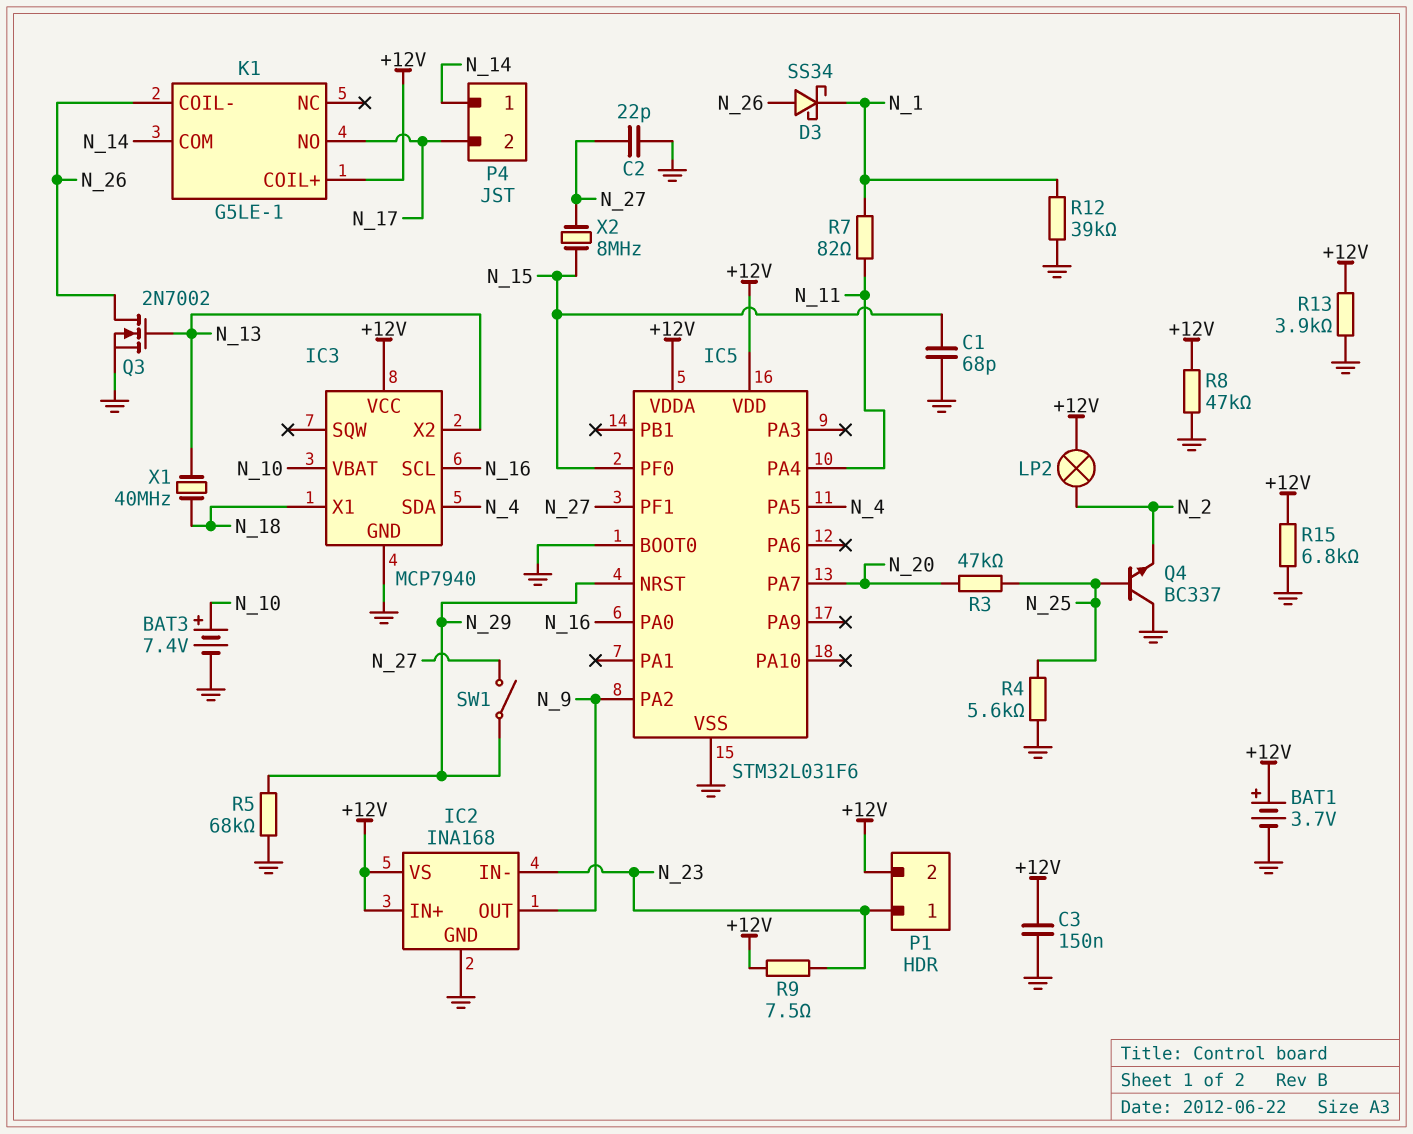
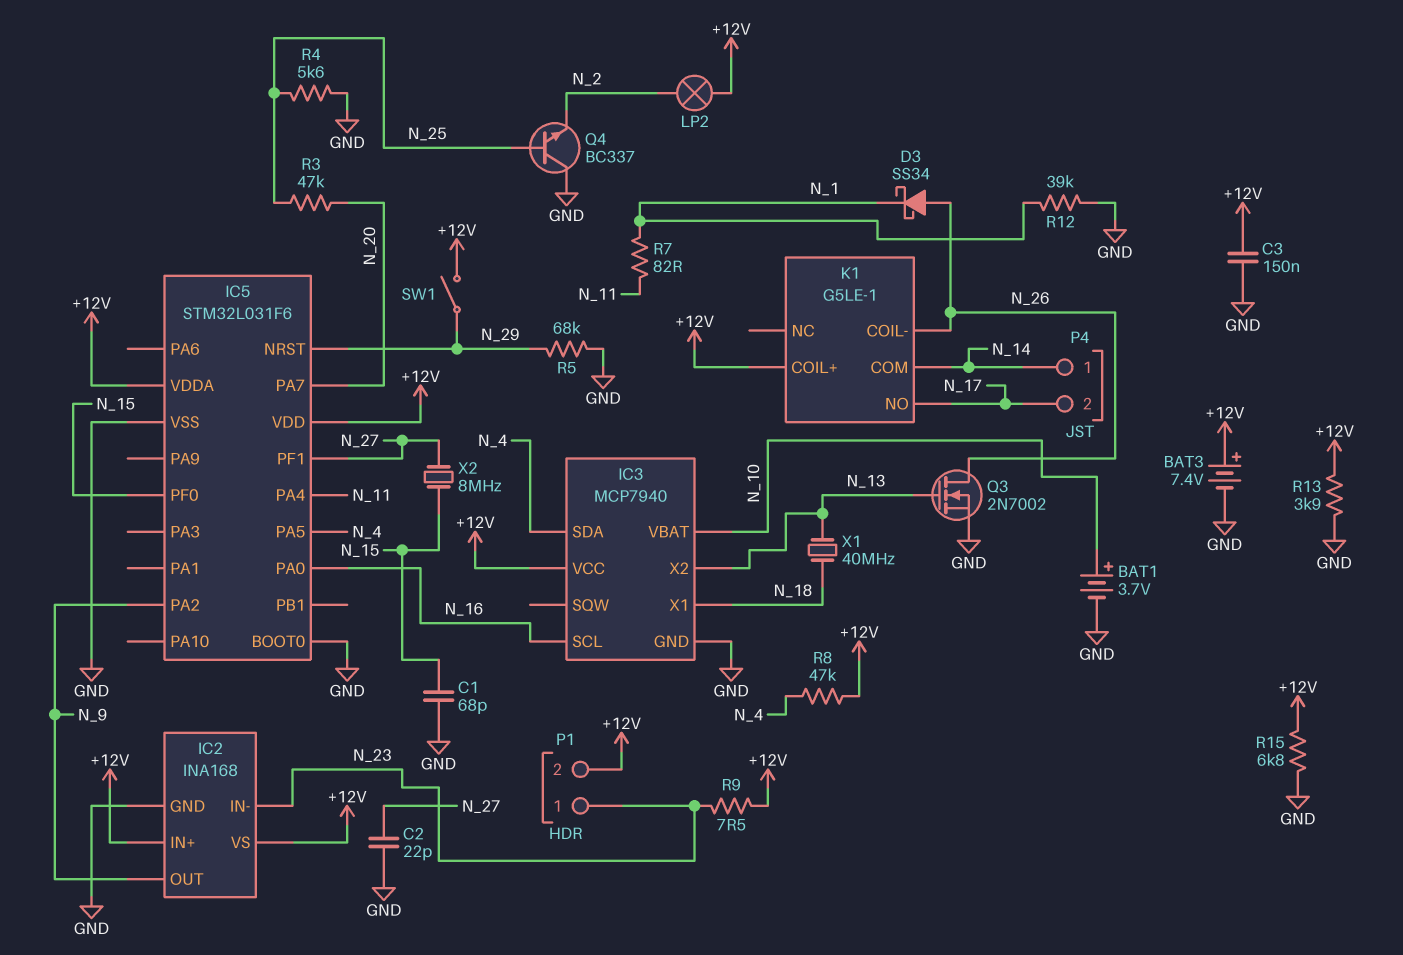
BAT1: 3.7V (plus +12V, minus GND) -> 3.7V (plus N_10, minus GND)
BAT3: 7.4V (plus N_10, minus GND) -> 7.4V (plus +12V, minus GND)
R8: 47k (+12V, GND) -> 47k (+12V, N_4)
SW1: switch (N_27, N_29) -> switch (+12V, N_29)

